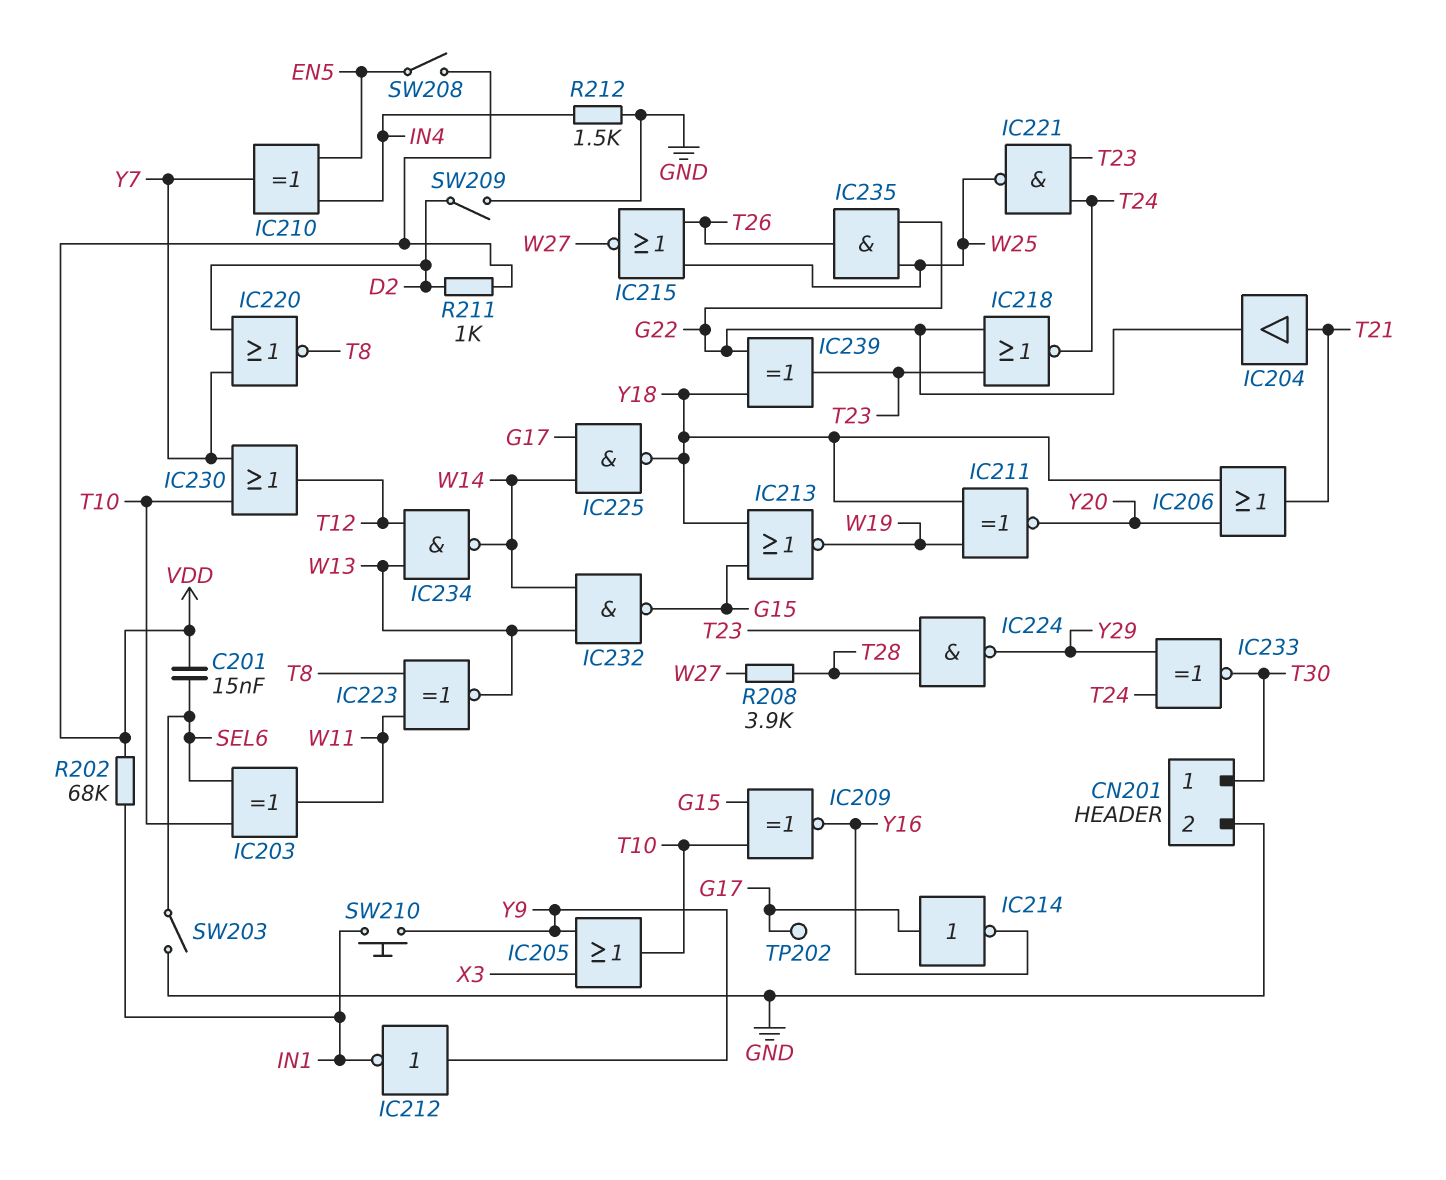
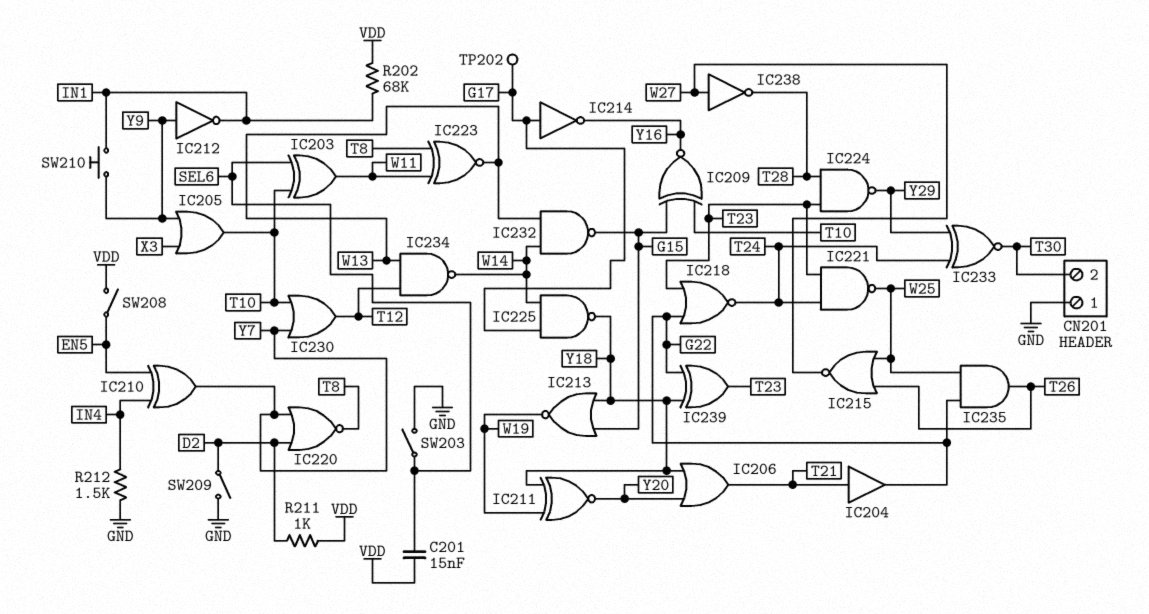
CN201 pin 1: T30 -> GND
CN201 pin 2: GND -> T30
IC238: none -> NOT (in W27, out T28)
R208: 3.9k (T28, W27) -> none

